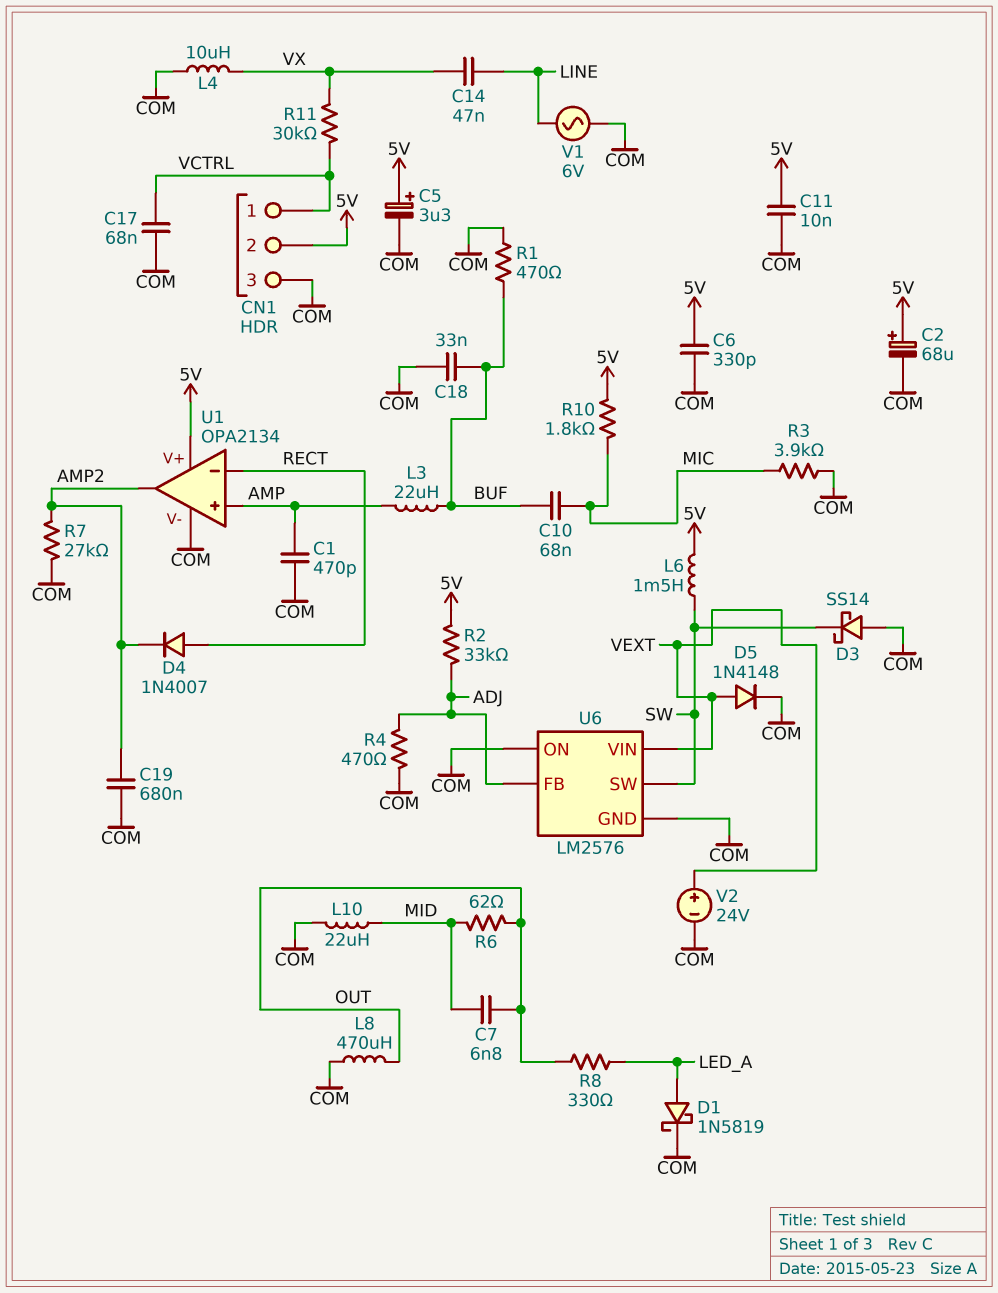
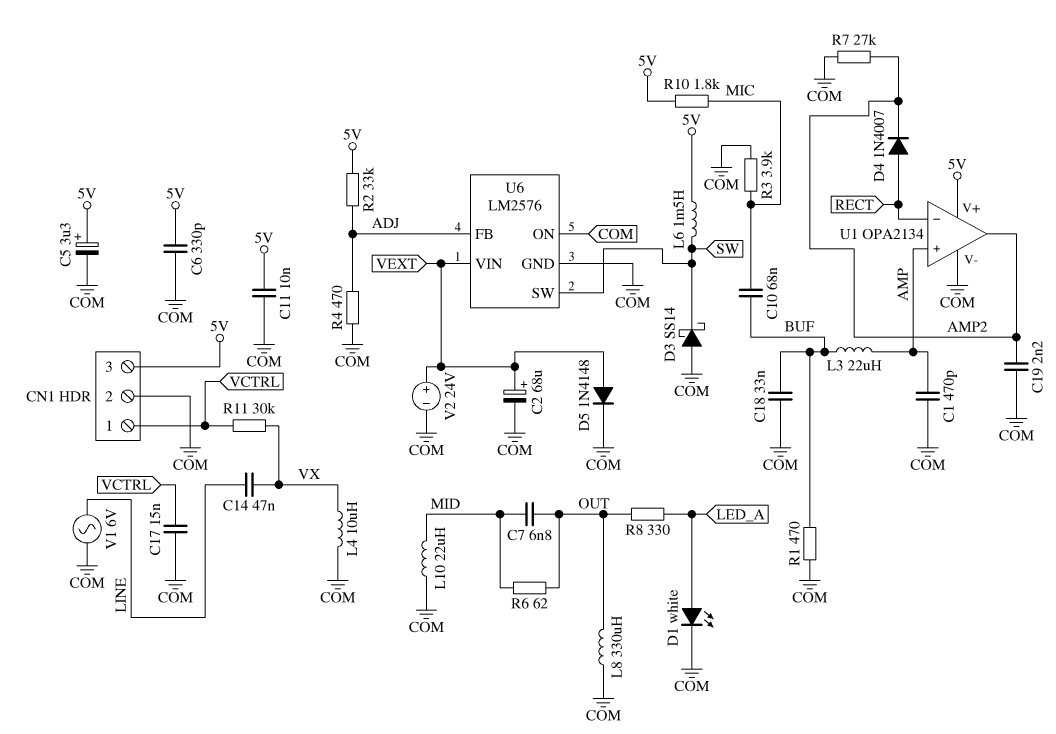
C2: 68uF (plus 5V, minus COM) -> 68uF (plus VEXT, minus COM)
C17: 68nF (COM, VCTRL) -> 15nF (COM, VCTRL)
C19: 680nF (AMP2, COM) -> 2.2nF (AMP2, COM)
CN1 pin 2: 5V -> COM
CN1 pin 3: COM -> 5V
D1: schottky 1N5819 (A LED_A, K COM) -> LED white (A LED_A, K COM)
L8: 470uH (COM, OUT) -> 330uH (COM, OUT)

